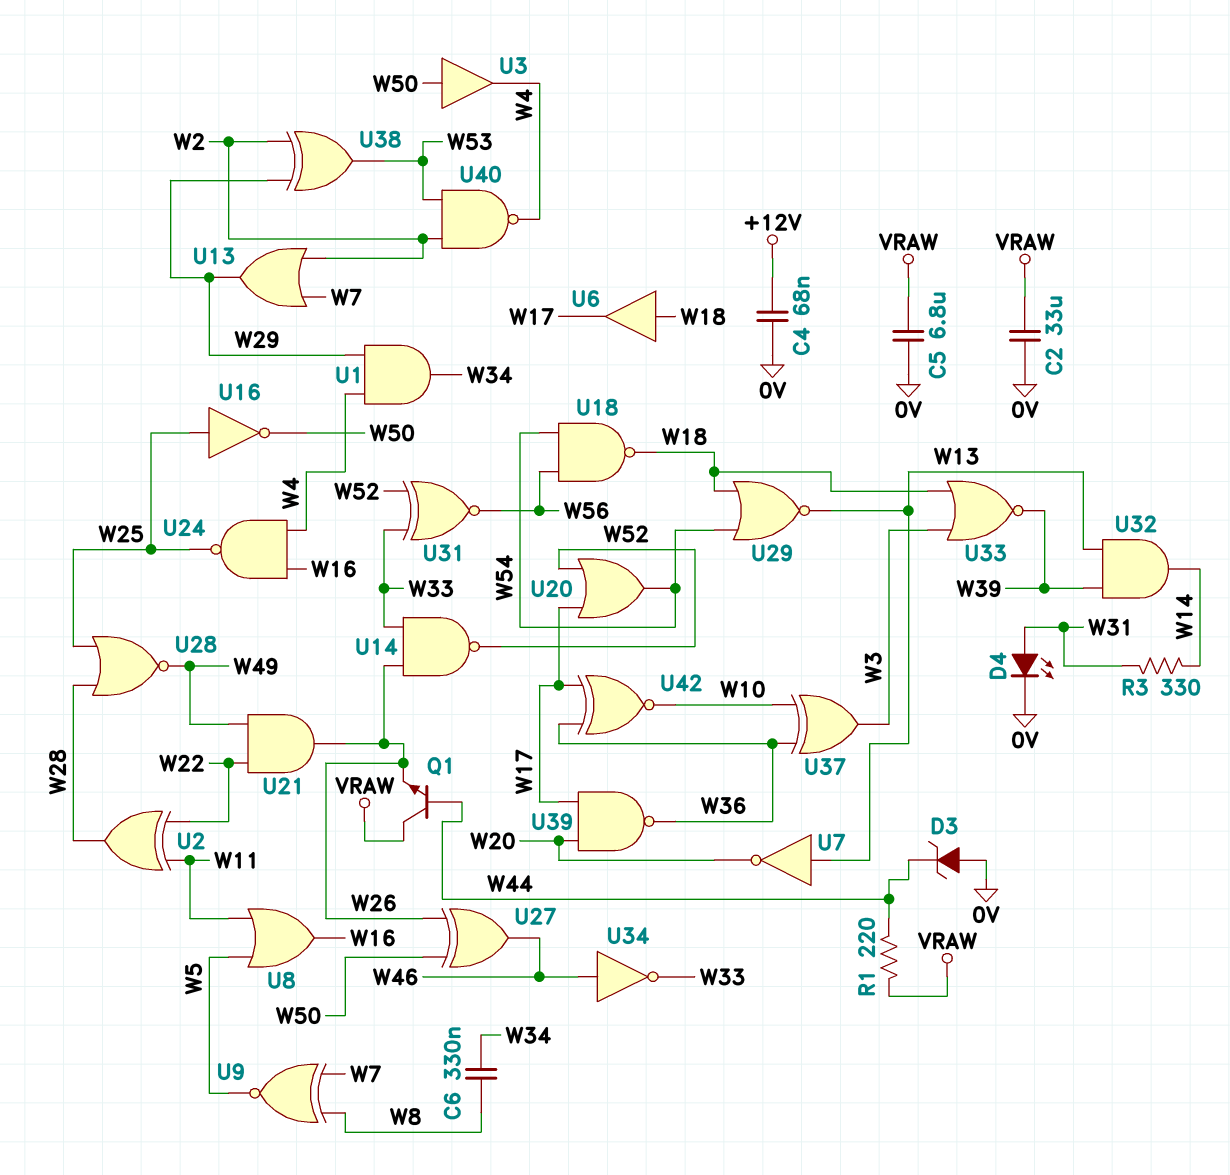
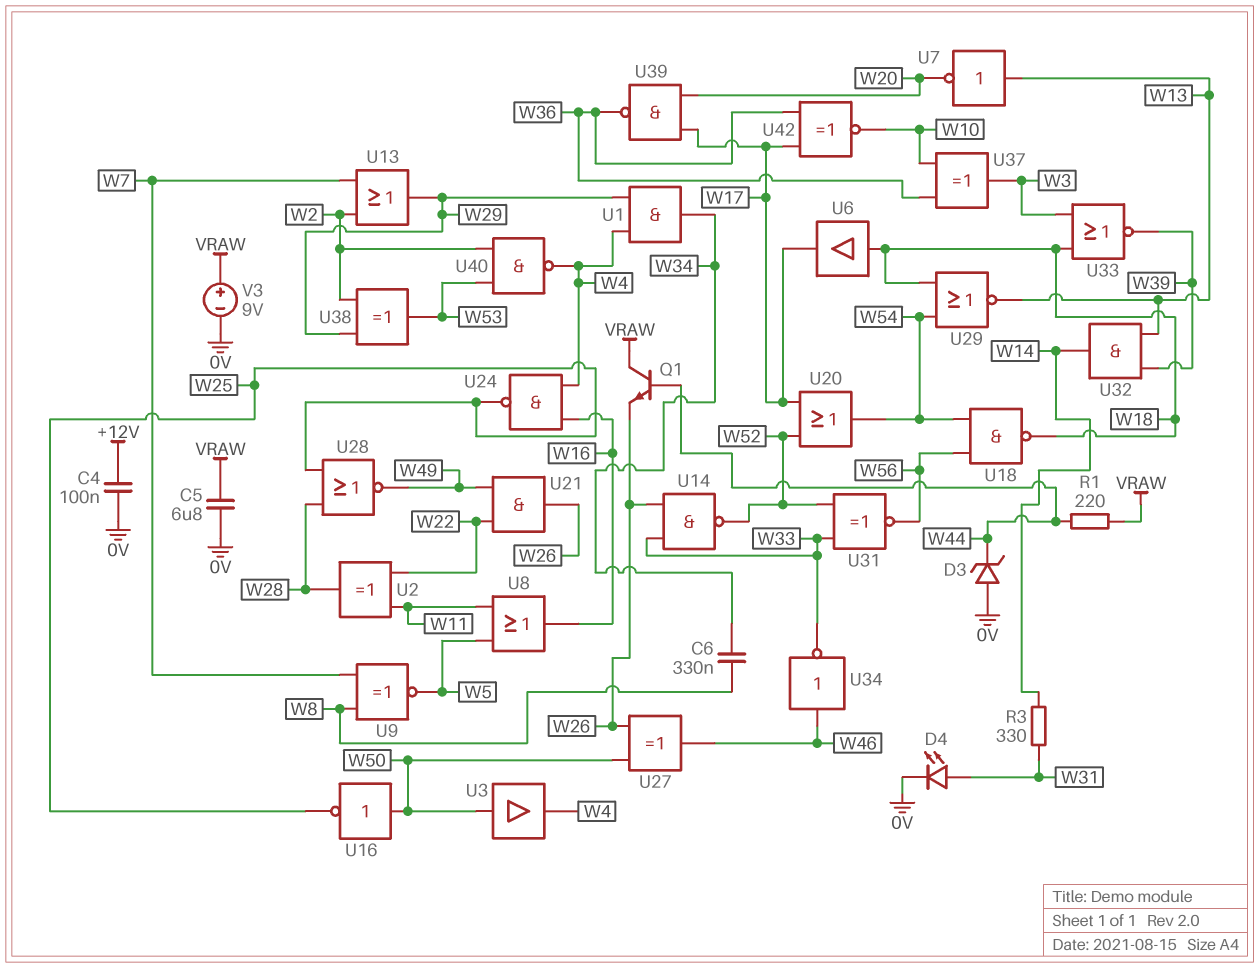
C2: 33uF (0V, VRAW) -> none
C4: 68nF (+12V, 0V) -> 100nF (+12V, 0V)
U16: NOT (in W25, out W50) -> NOT (in W50, out W25)
V3: none -> 9V (plus VRAW, minus 0V)

